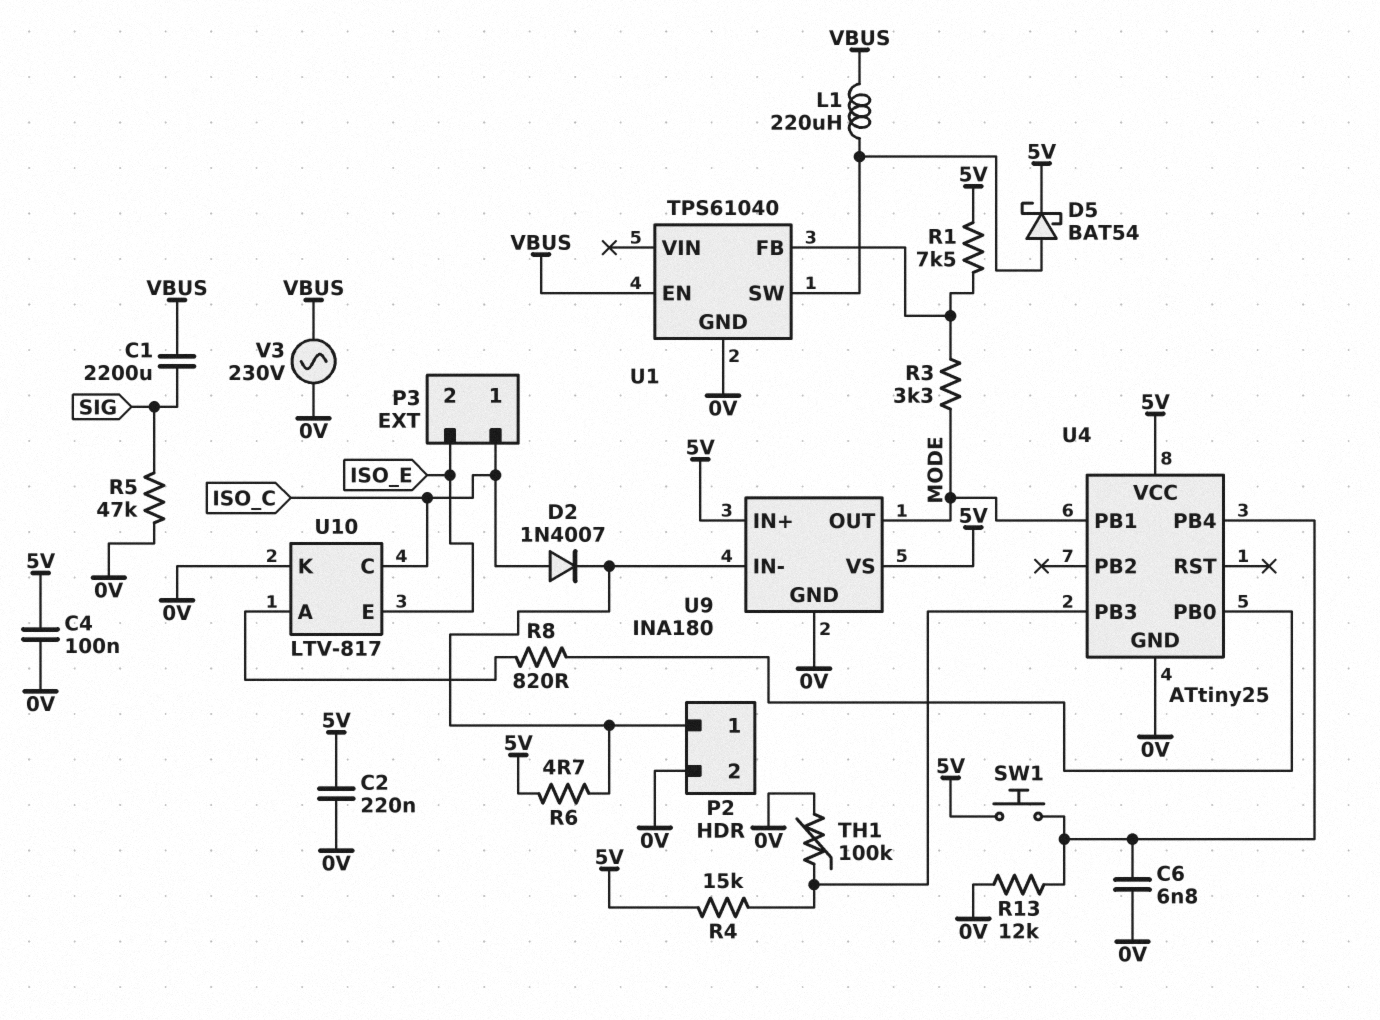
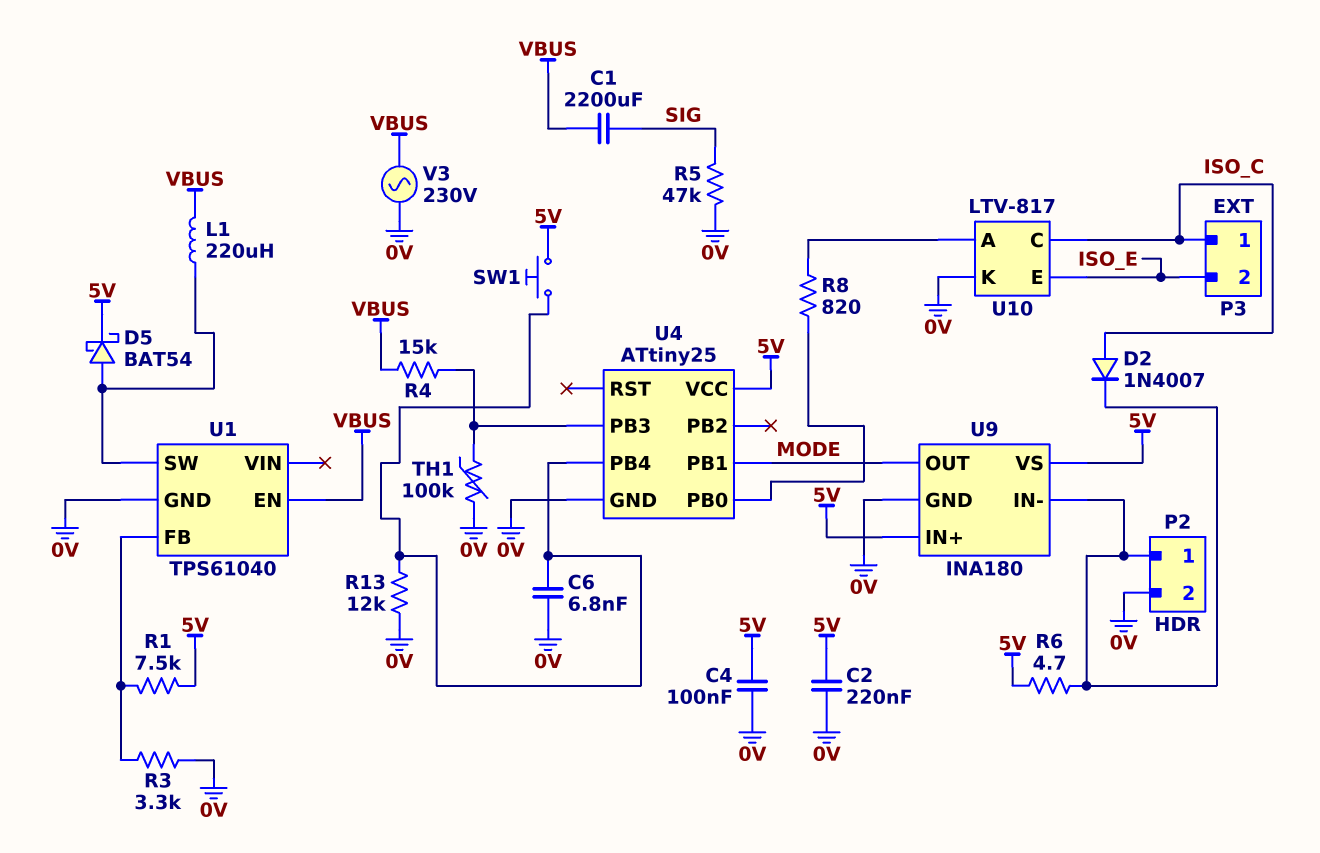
R3: 3.3k (MODE, U1/FB) -> 3.3k (0V, U1/FB)
R4: 15k (5V, U4/PB3) -> 15k (U4/PB3, VBUS)

